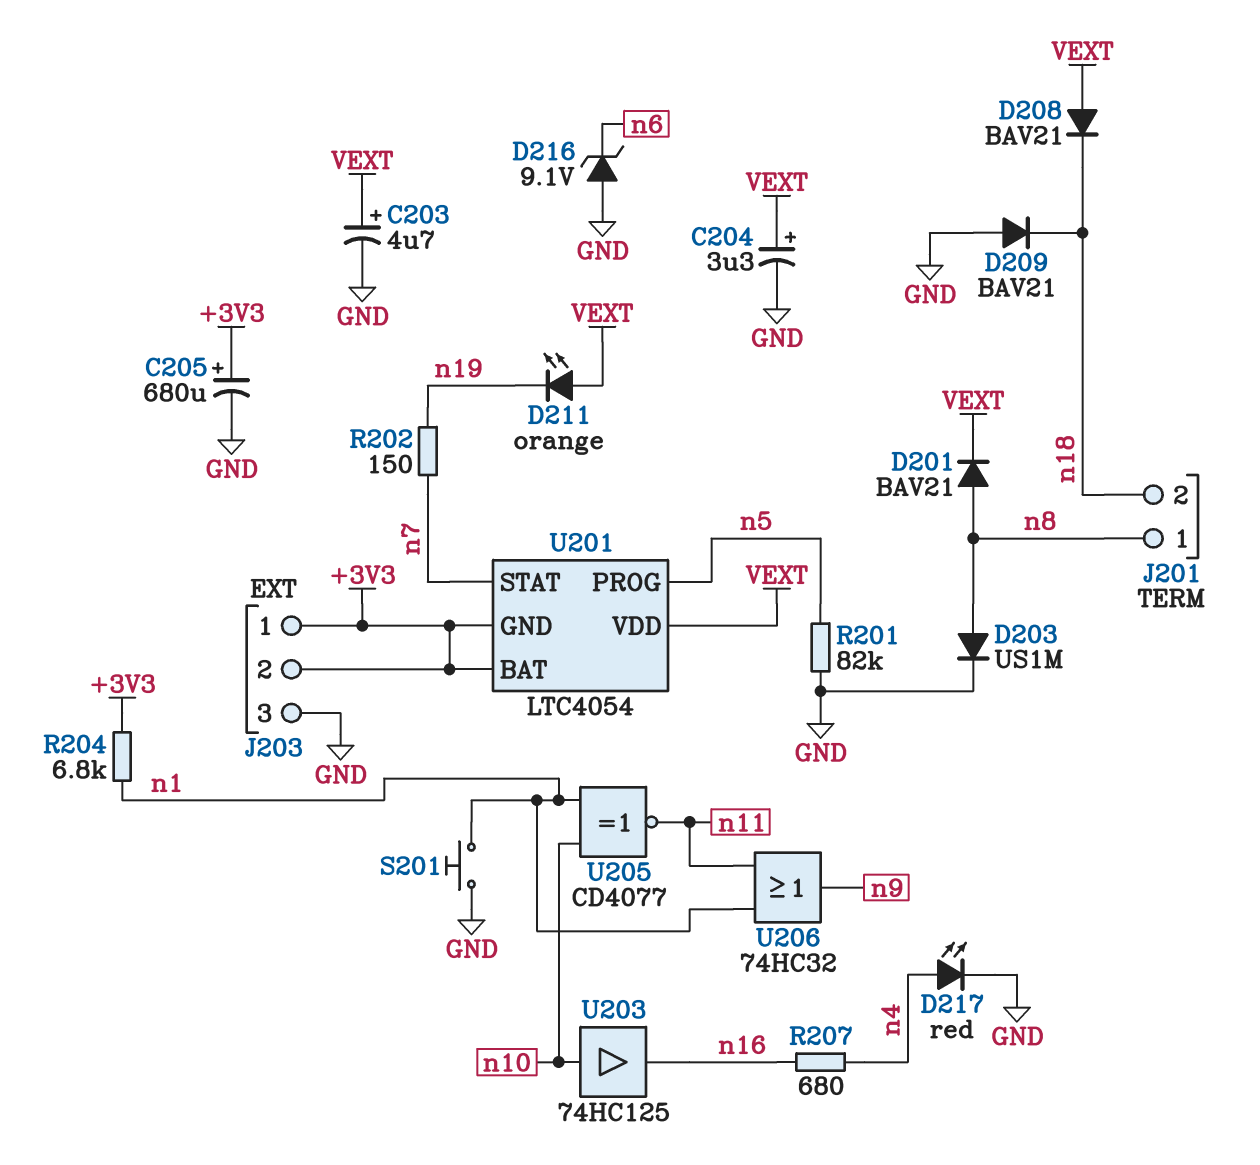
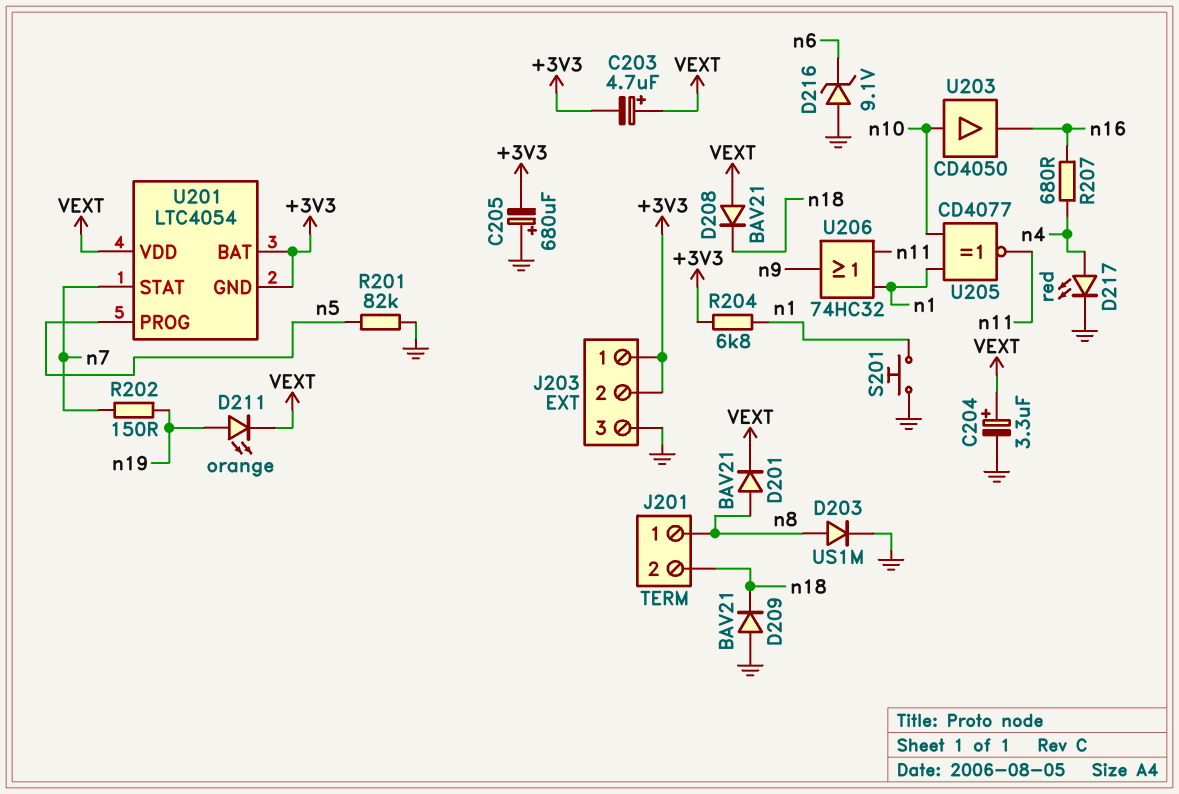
C203: 4.7uF (plus VEXT, minus GND) -> 4.7uF (plus VEXT, minus +3V3)
C205: 680uF (plus +3V3, minus GND) -> 680uF (plus GND, minus +3V3)
D211: LED orange (A VEXT, K n19) -> LED orange (A n19, K VEXT)
U203: buffer 74HC125 (in n10, out n16) -> buffer CD4050 (in n10, out n16)

